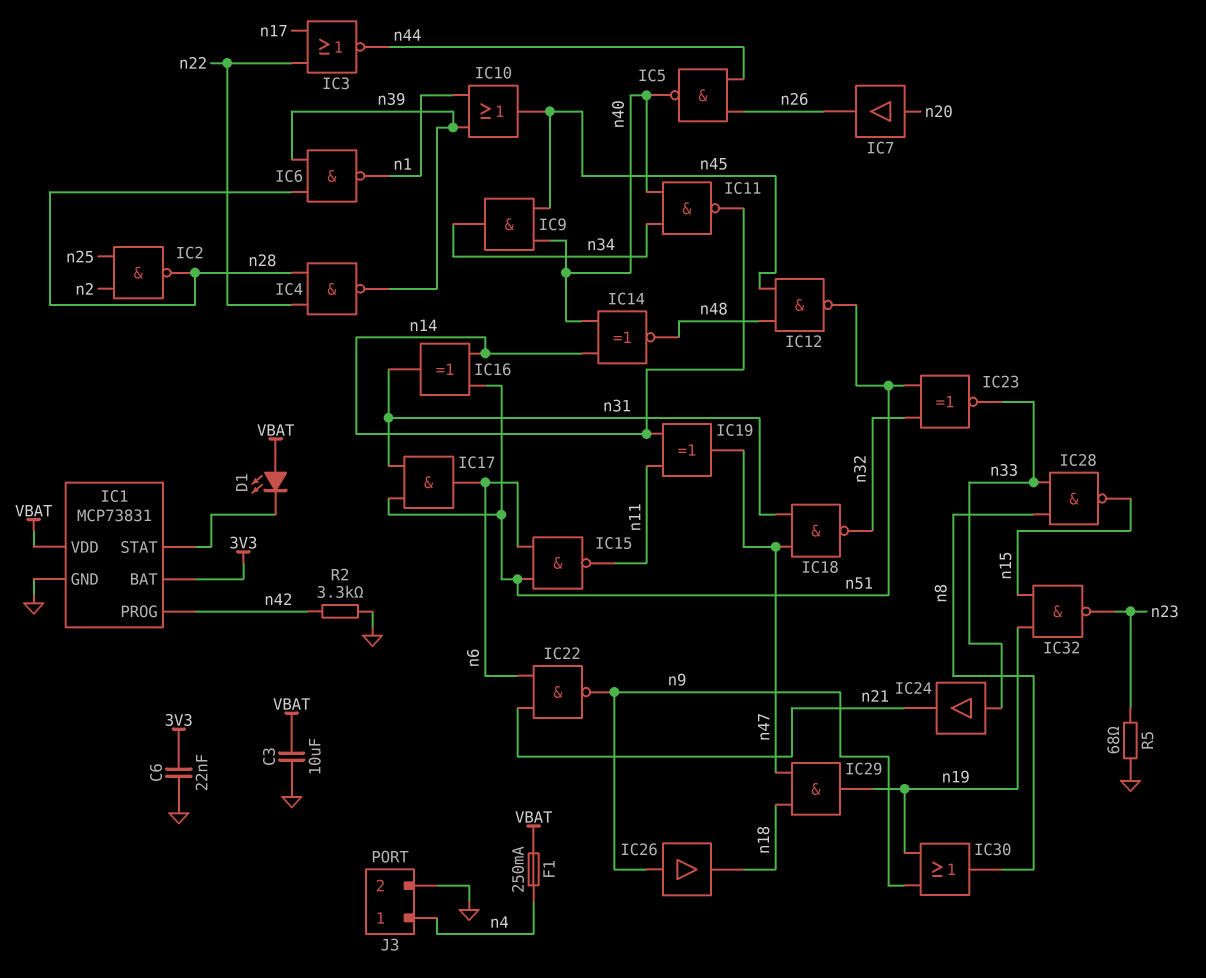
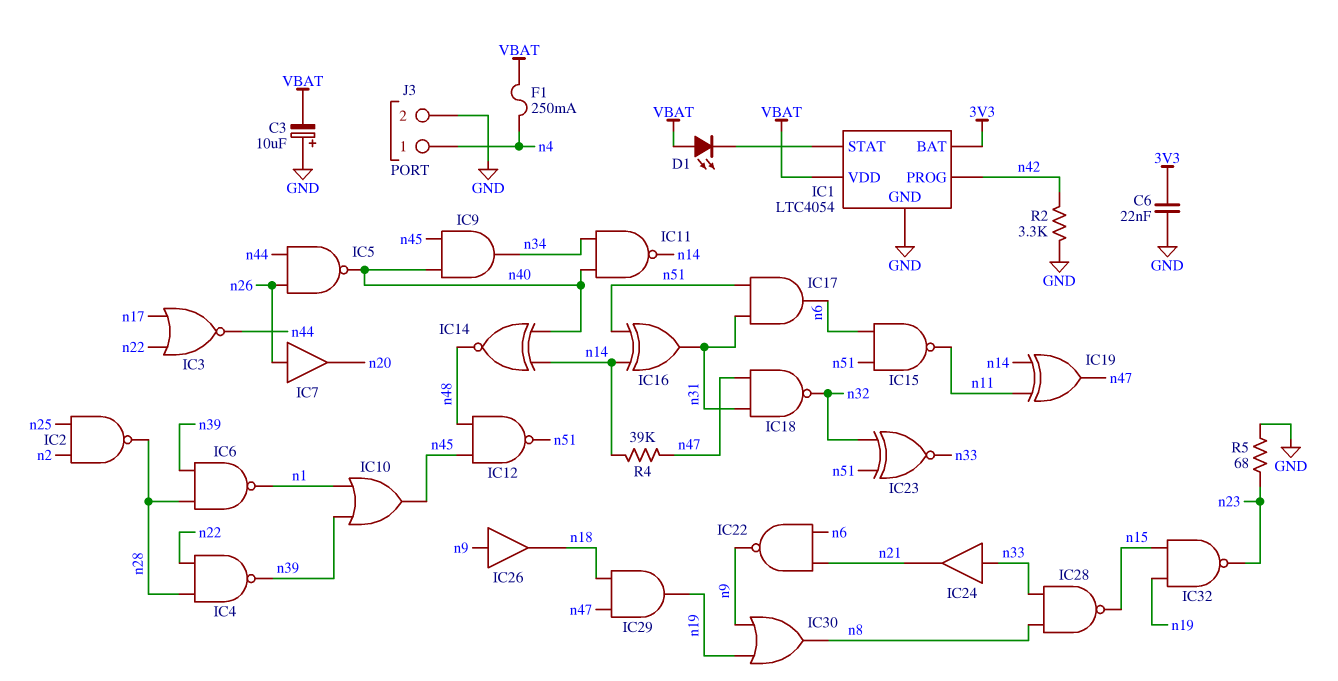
C3: 10uF (GND, VBAT) -> 10uF (plus GND, minus VBAT)
IC1: MCP73831 -> LTC4054
IC7: buffer (in n20, out n26) -> buffer (in n26, out n20)
R4: none -> 39k (n14, n47)

